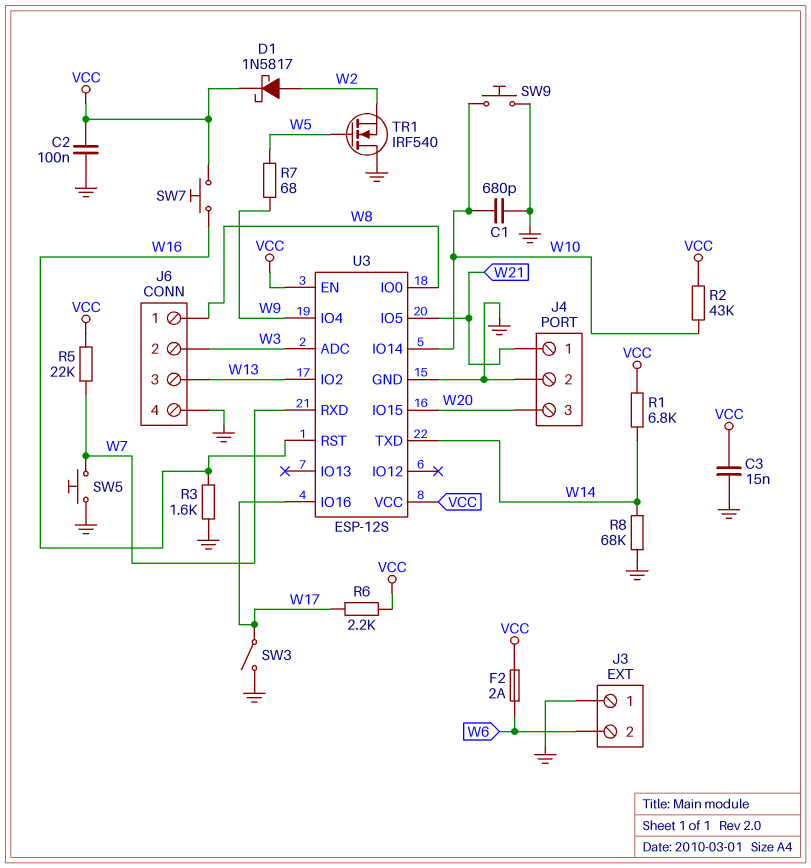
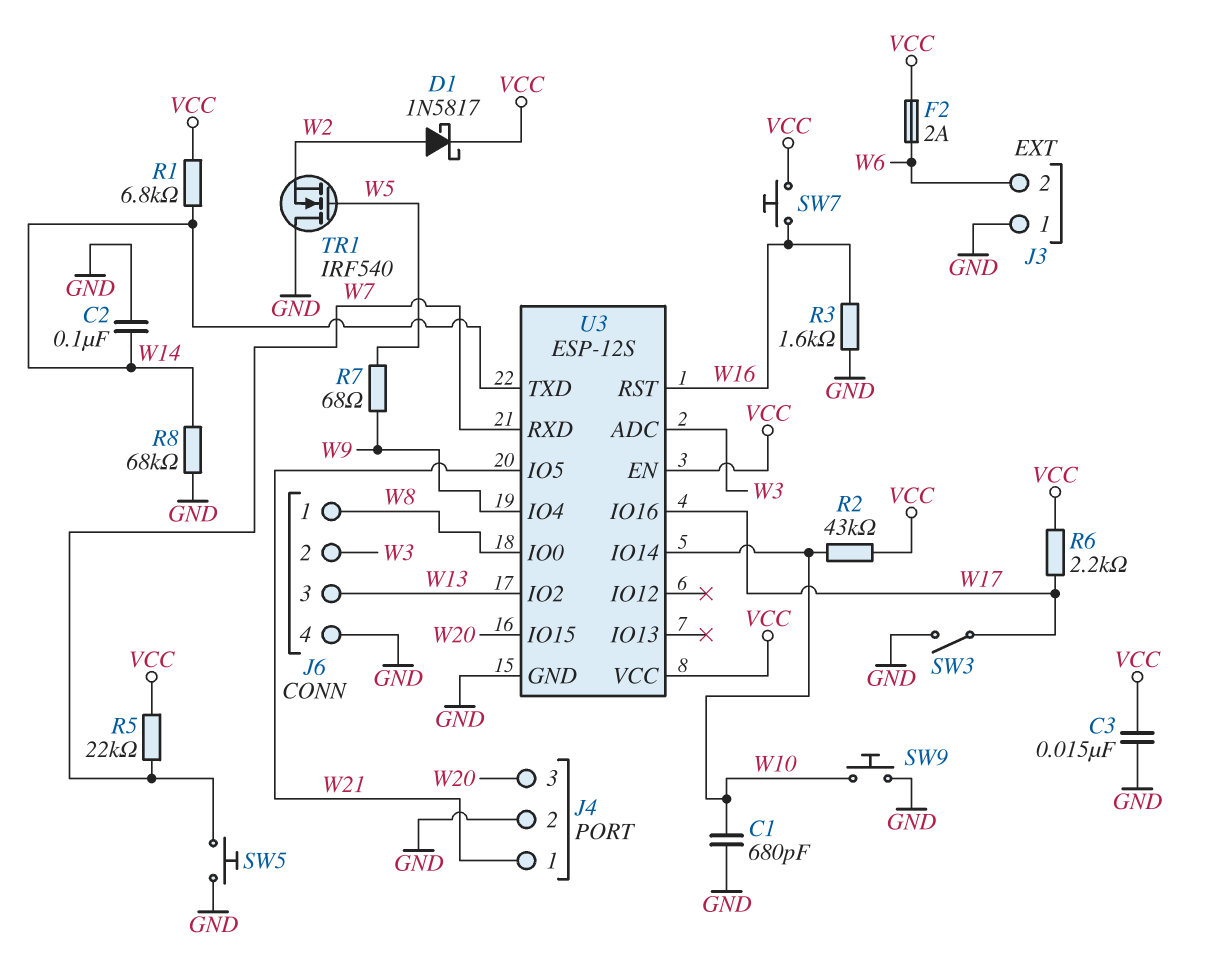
C2: 100nF (GND, VCC) -> 100nF (GND, W14)

